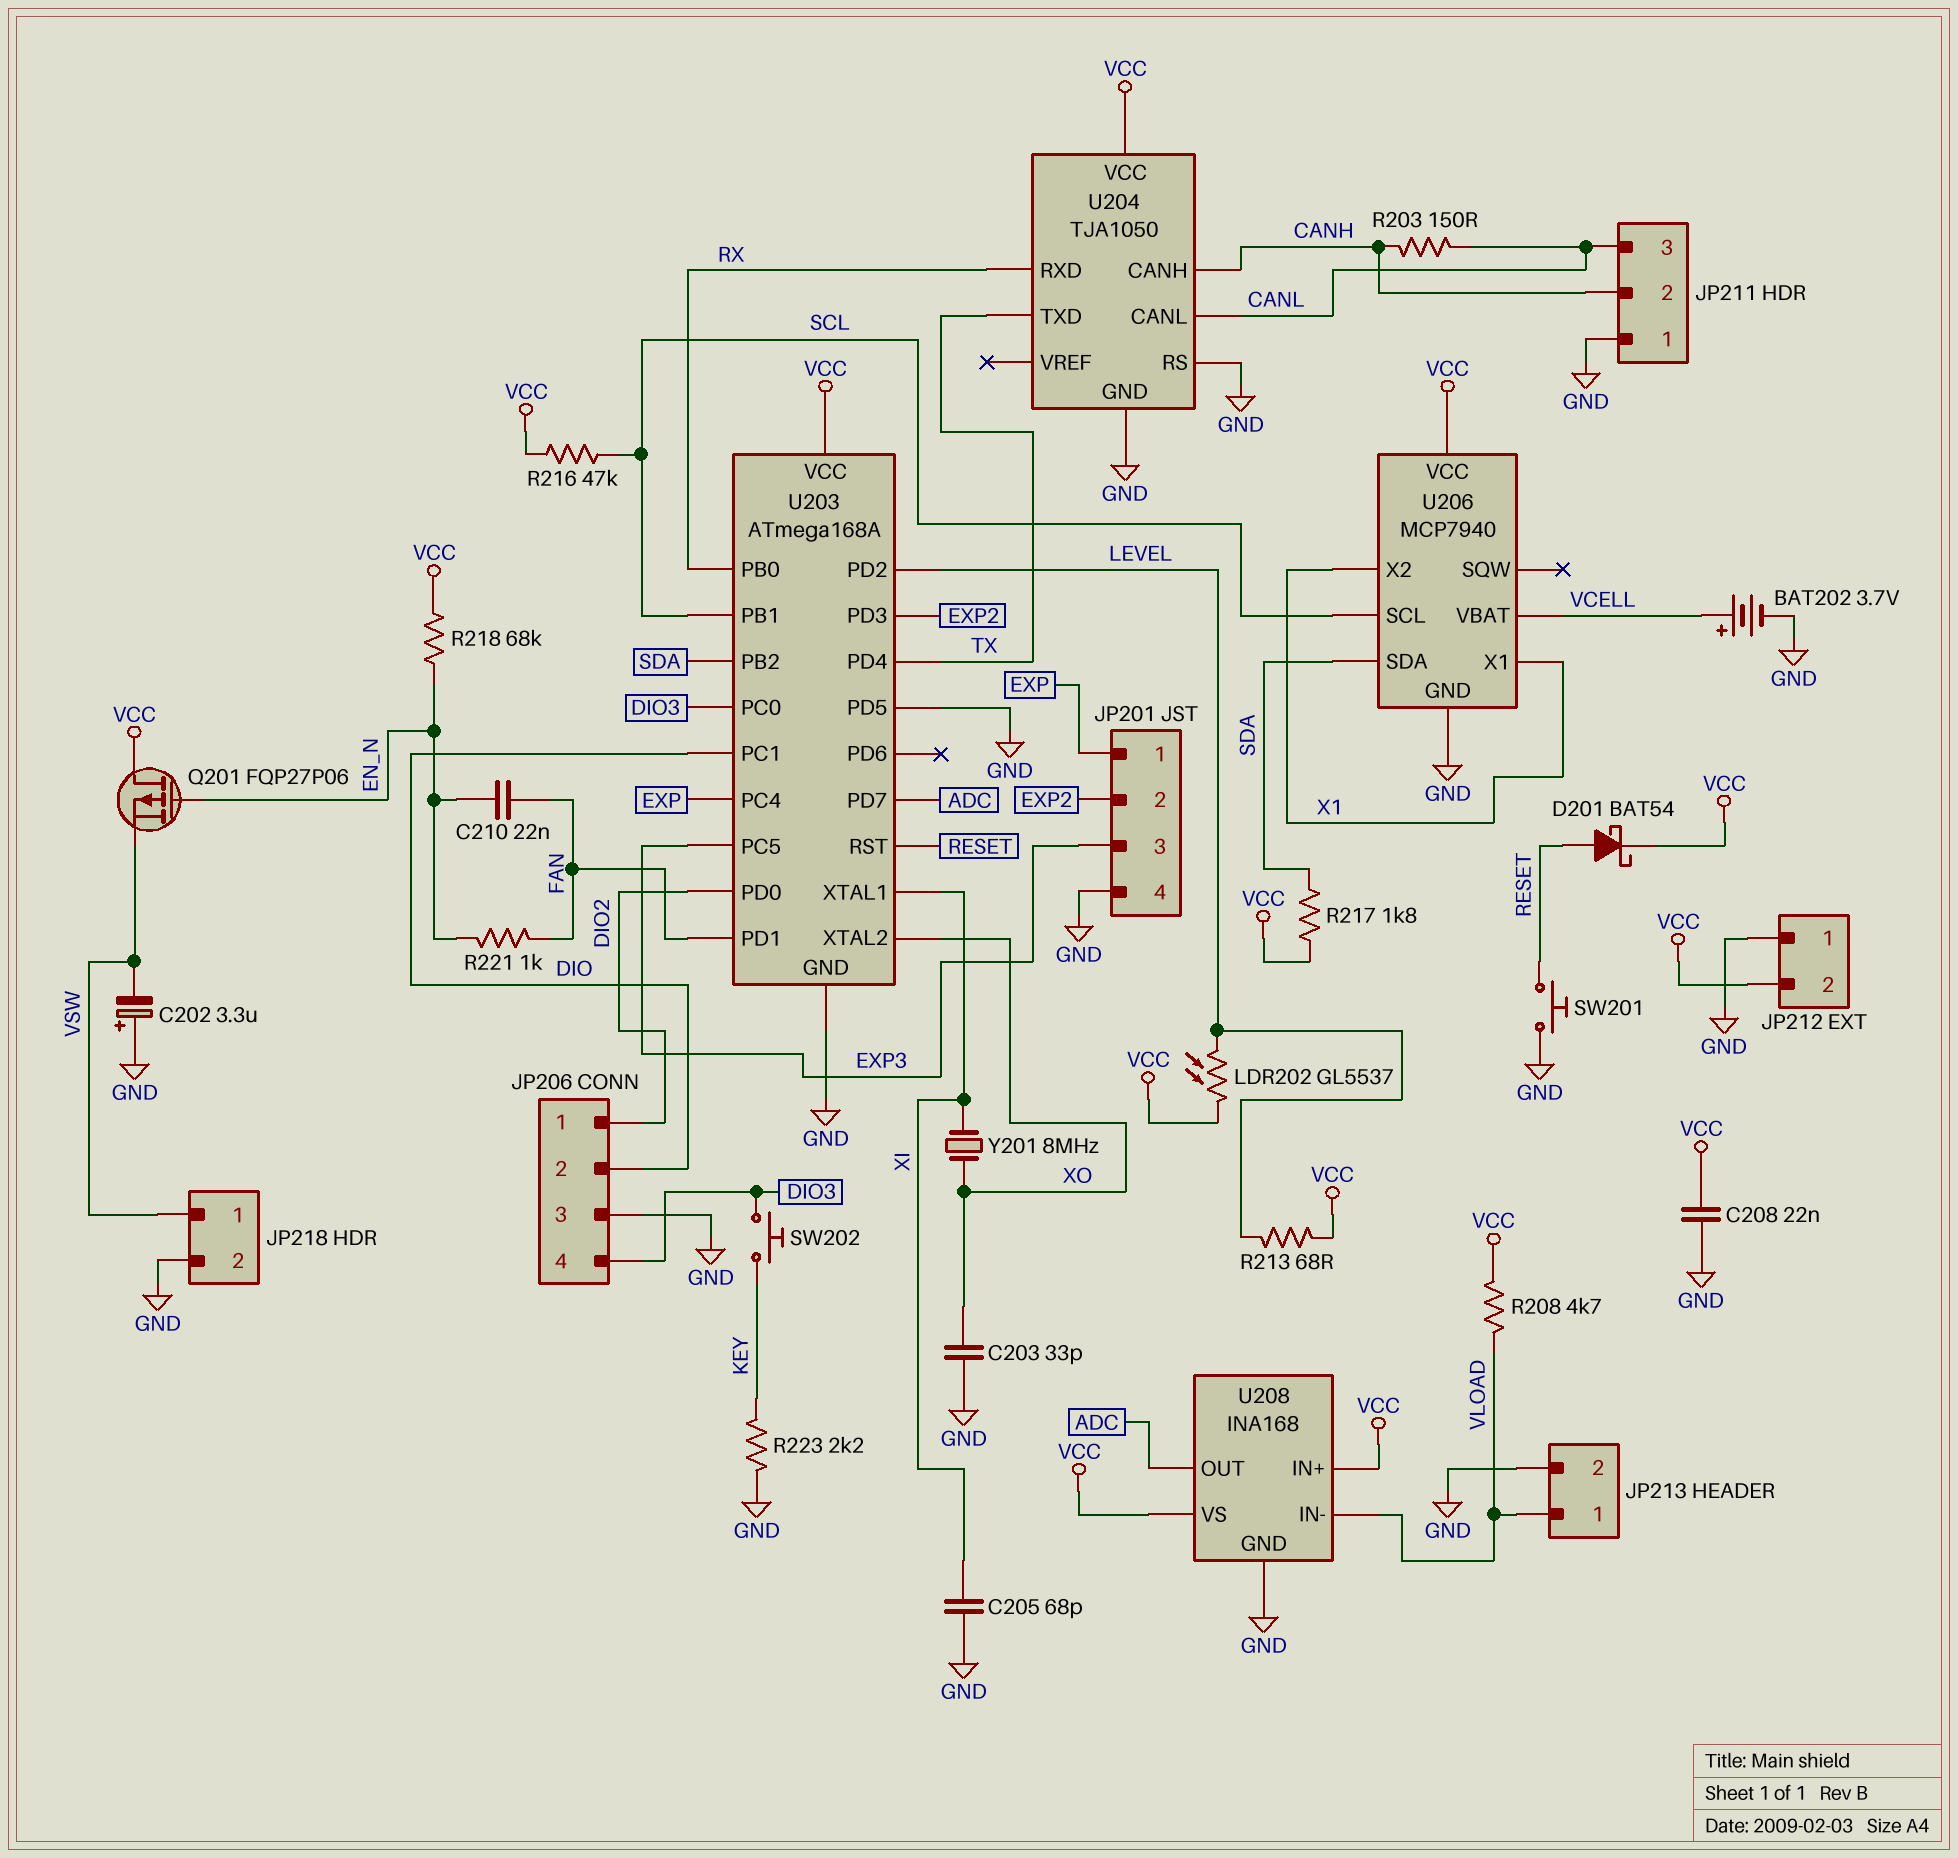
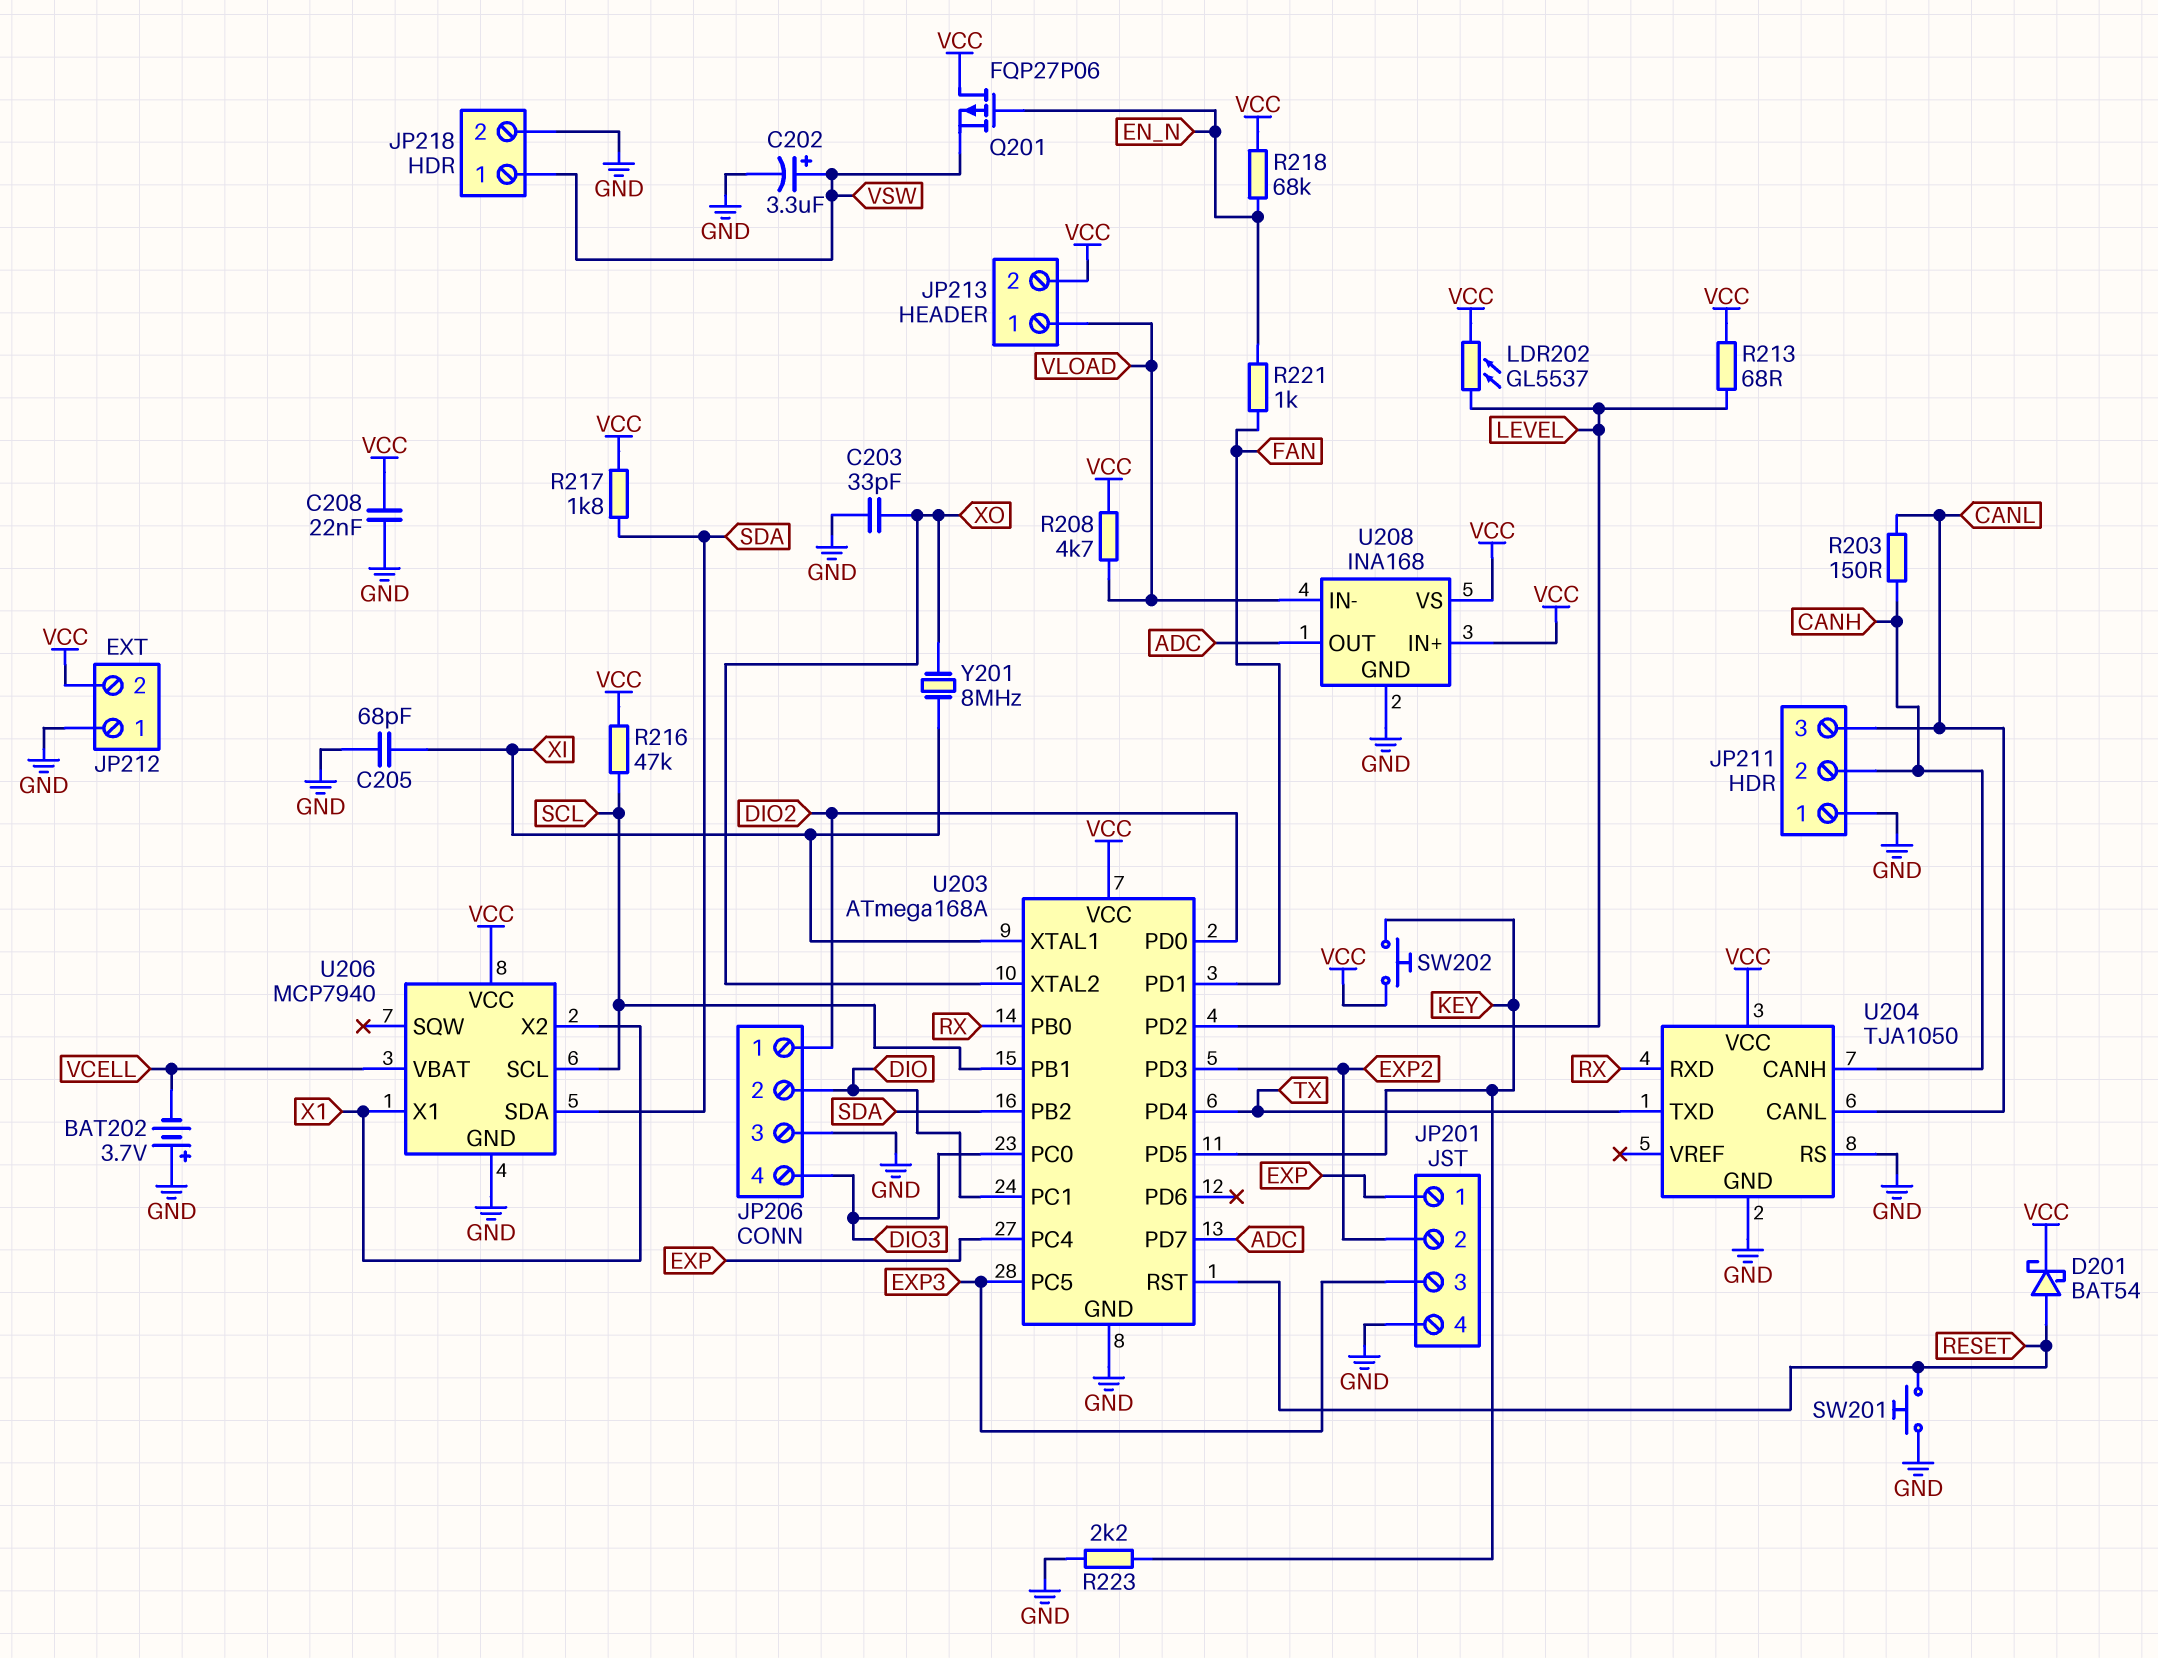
BAT202: 3.7V (plus VCELL, minus GND) -> 3.7V (plus GND, minus VCELL)
C202: 3.3uF (plus GND, minus VSW) -> 3.3uF (plus VSW, minus GND)
C210: 22nF (EN_N, FAN) -> none
JP213 pin 2: GND -> VCC
SW202: button (DIO3, KEY) -> button (KEY, VCC)
U203 pin PD5: GND -> KEY

